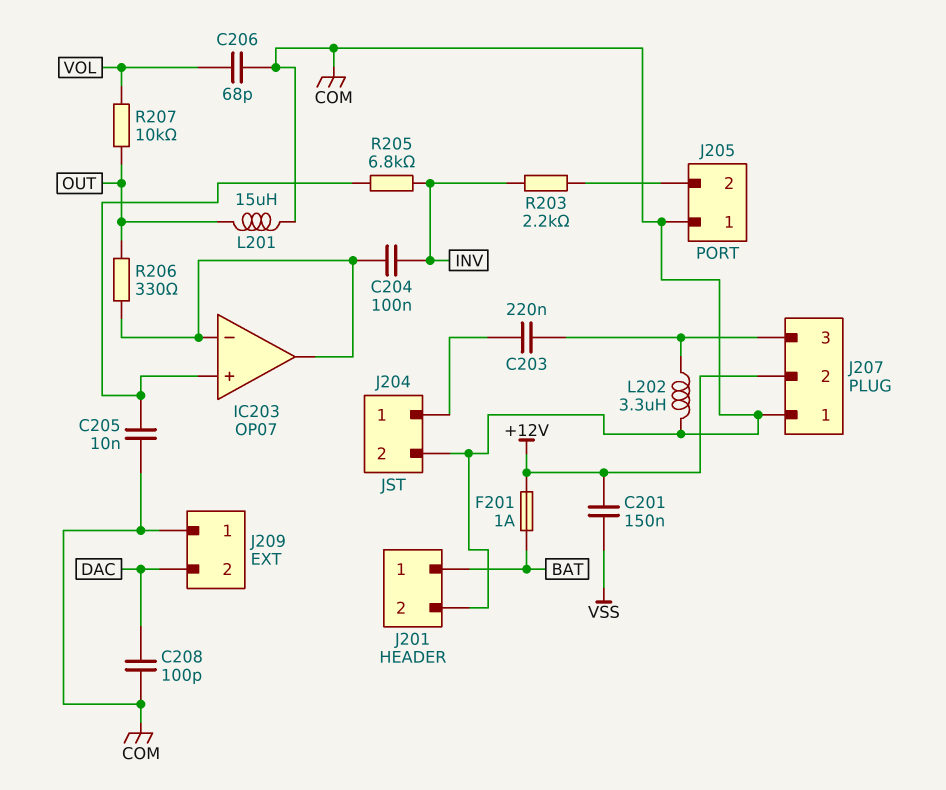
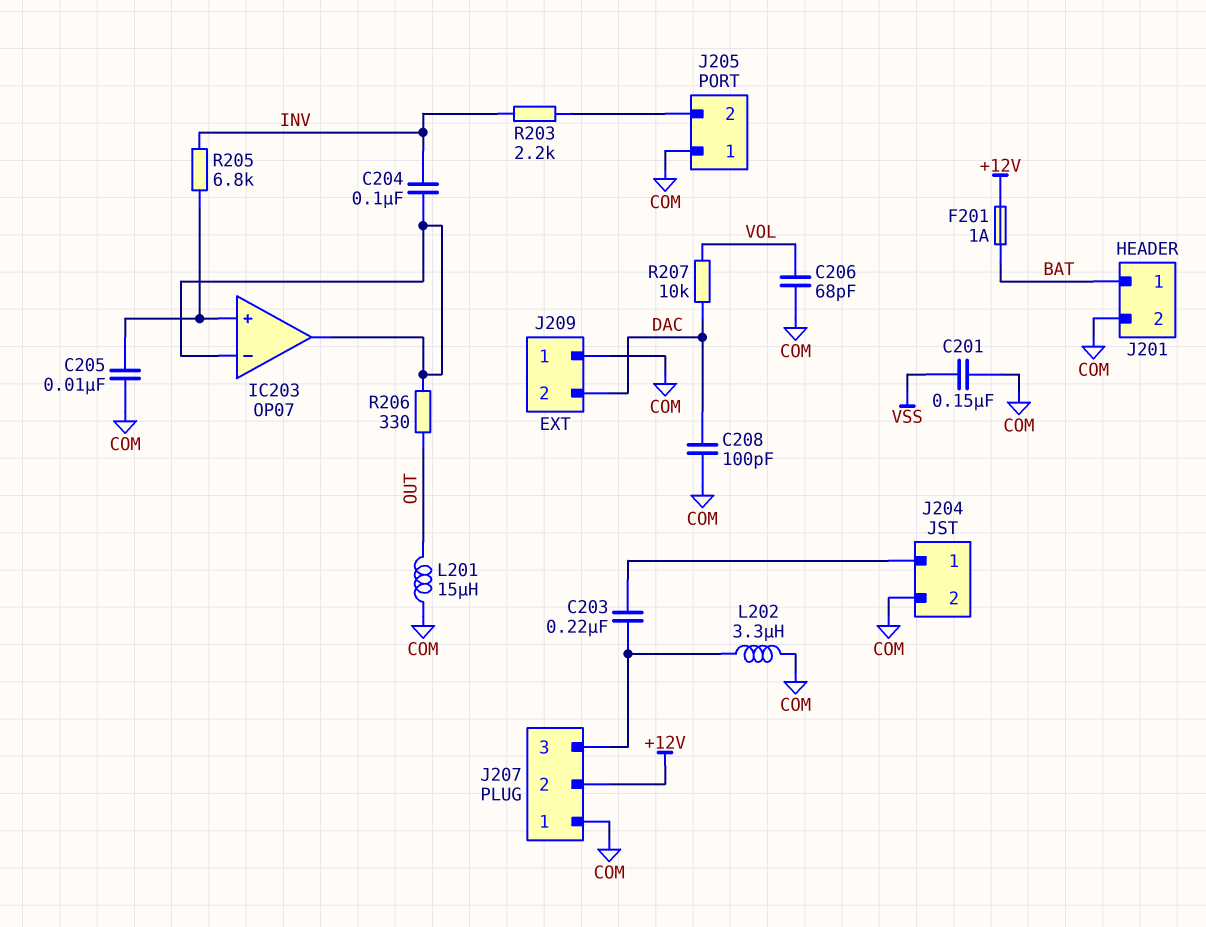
C201: 150nF (+12V, VSS) -> 150nF (COM, VSS)
R207: 10k (OUT, VOL) -> 10k (DAC, VOL)

